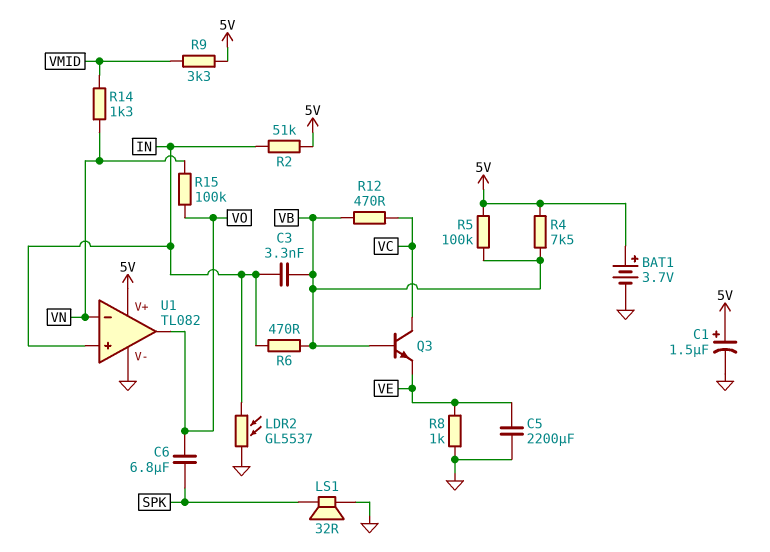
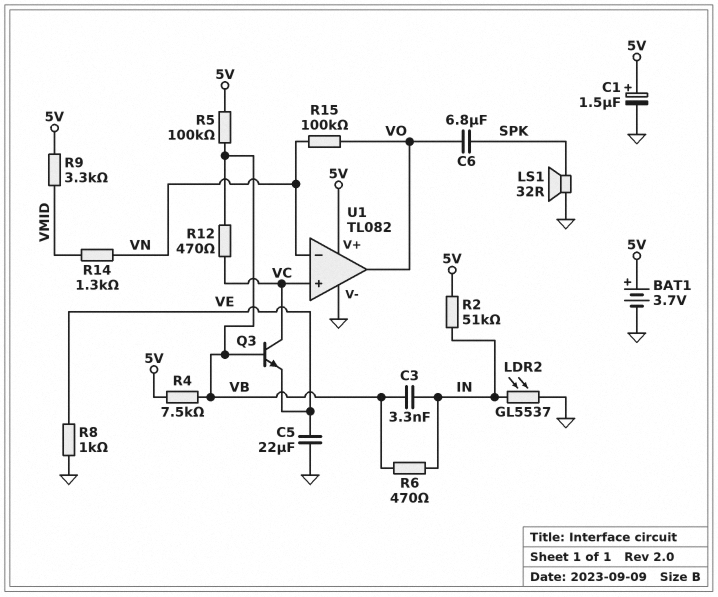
C5: 2200uF (GND, VE) -> 22uF (GND, VE)
U1 pin in+: IN -> VC

